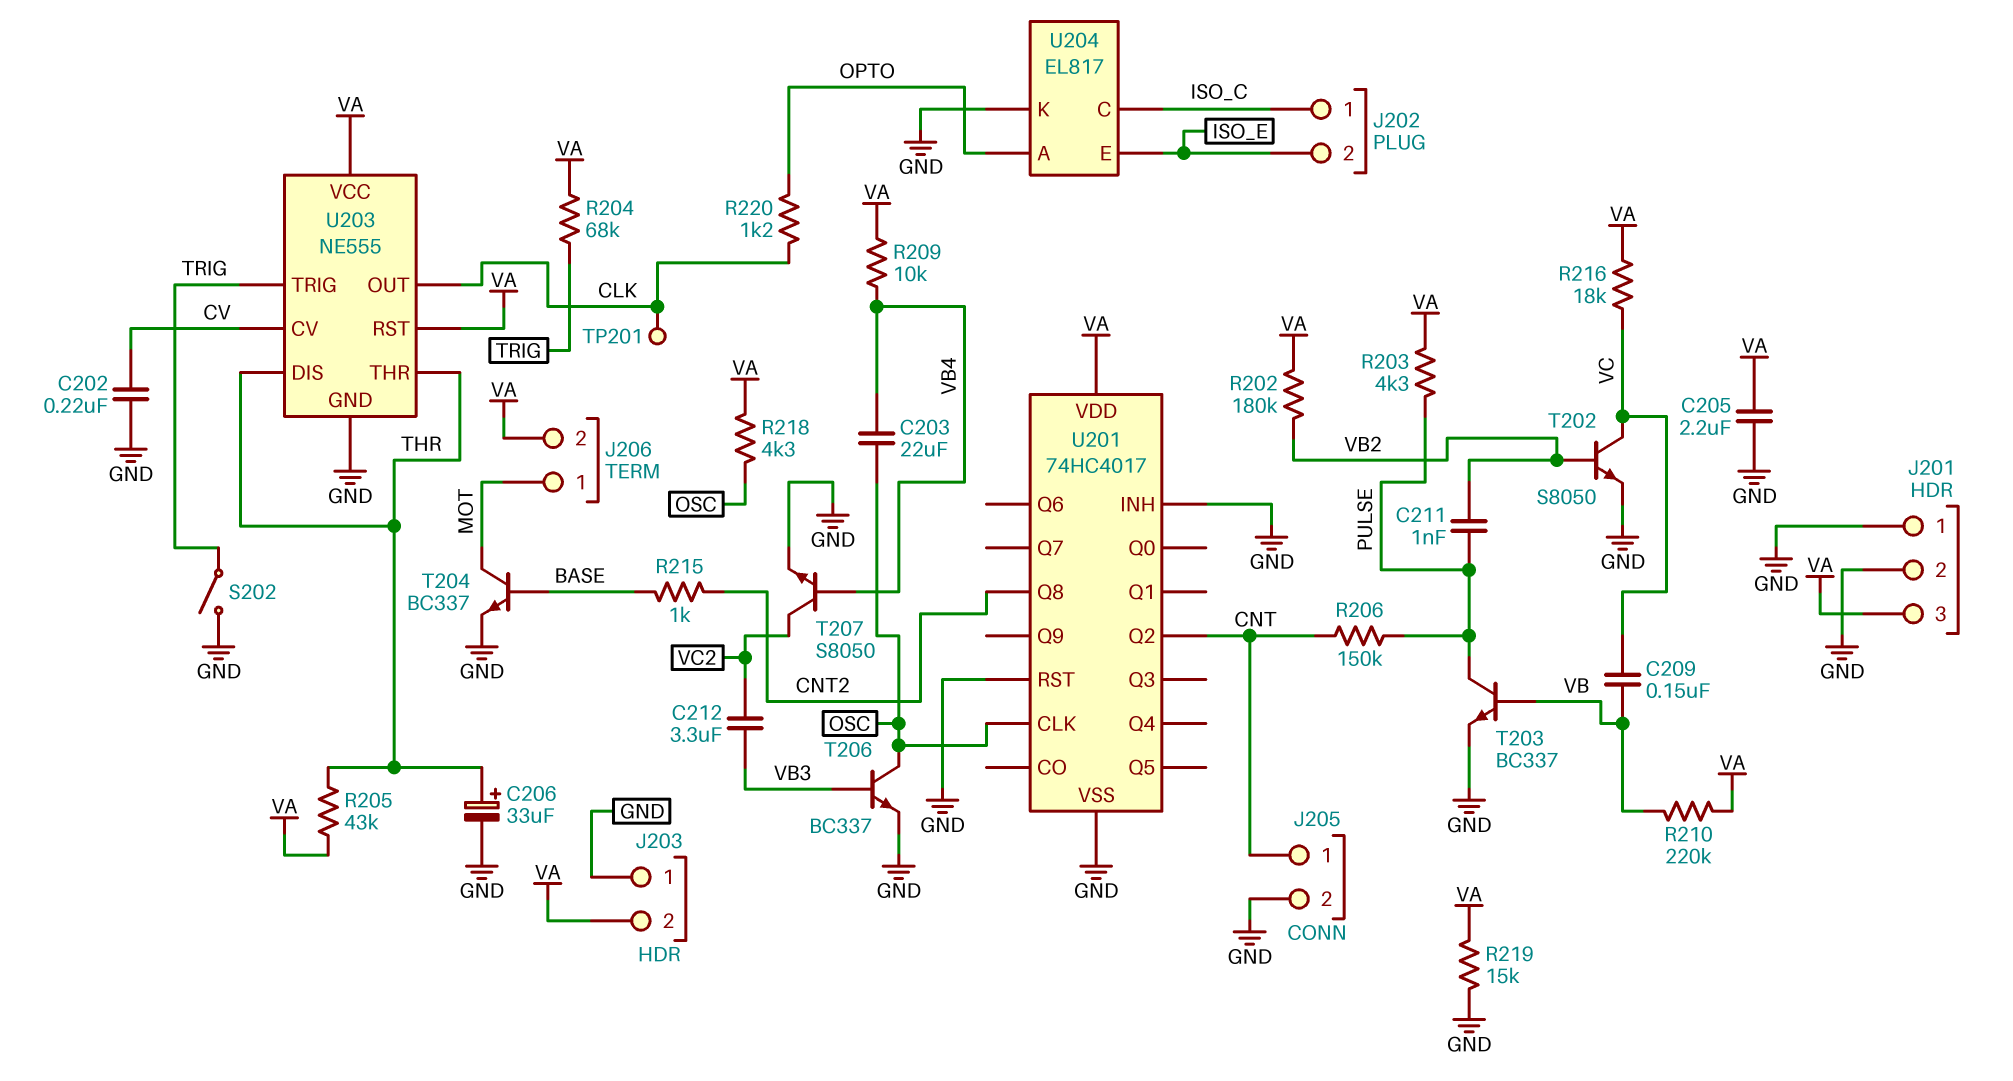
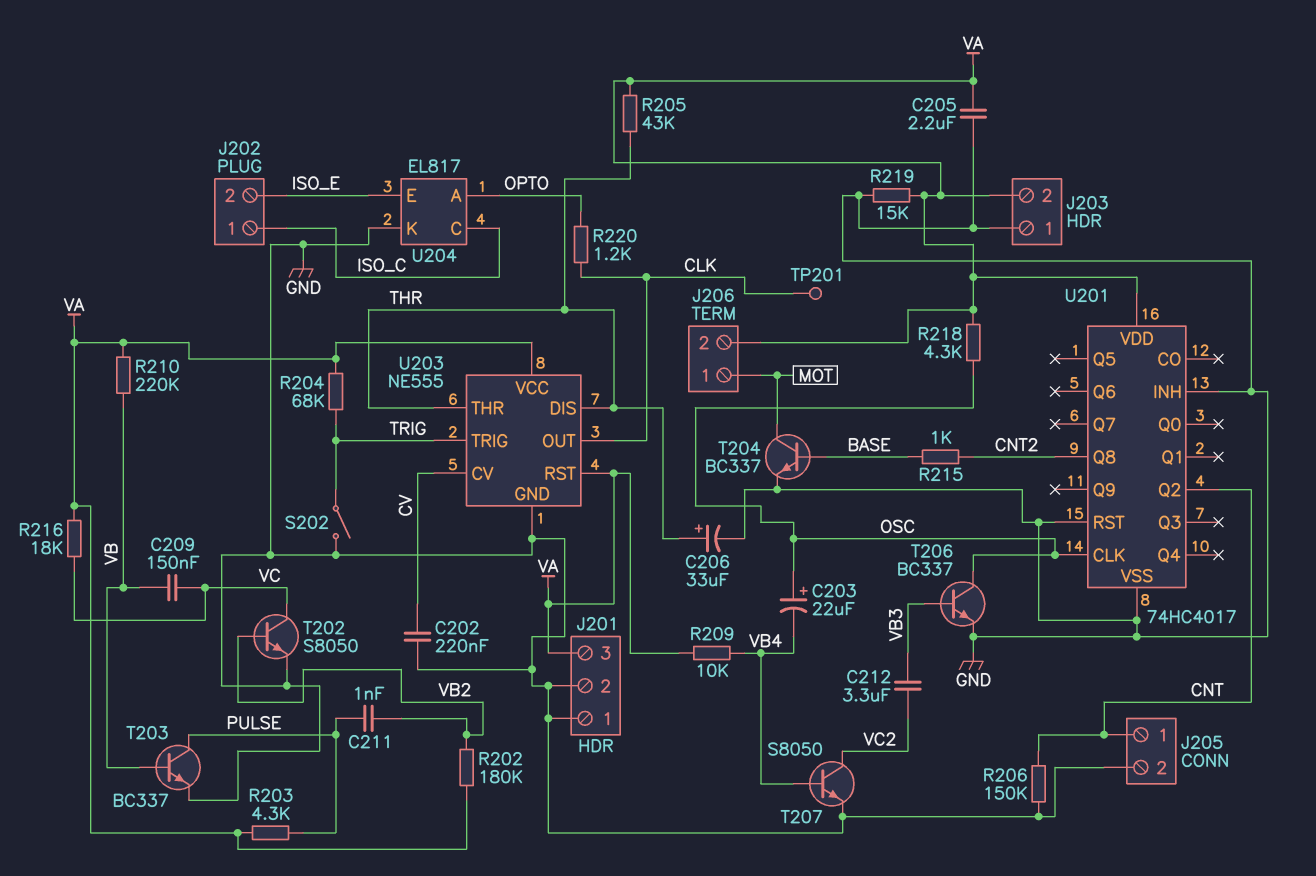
C203: 22uF (OSC, VB4) -> 22uF (plus OSC, minus VB4)
R206: 150k (CNT, PULSE) -> 150k (CNT, GND)

